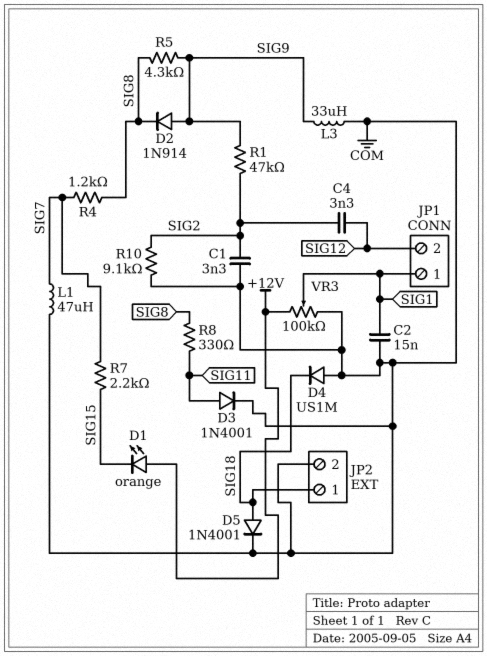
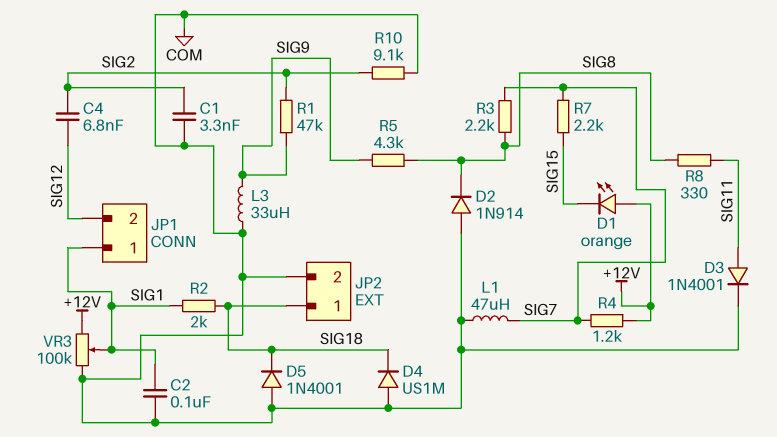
C2: 15nF (COM, SIG1) -> 100nF (COM, SIG1)
C4: 3.3nF (SIG2, SIG12) -> 6.8nF (SIG2, SIG12)
D2: diode 1N914 (A SIG9, K SIG8) -> diode 1N914 (A COM, K SIG8)
D5: diode 1N4001 (A SIG18, K COM) -> diode 1N4001 (A COM, K SIG18)
R2: none -> 2k (SIG1, SIG18)
R3: none -> 2.2k (SIG7, SIG8)
R4: 1.2k (SIG7, SIG8) -> 1.2k (+12V, SIG7)

